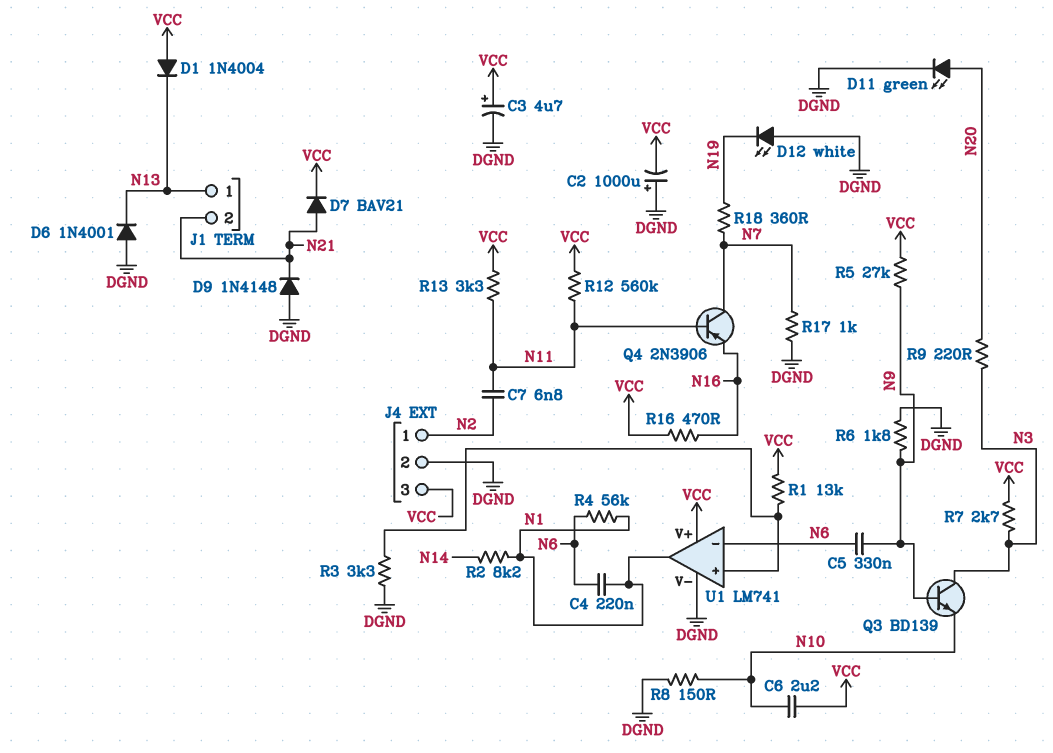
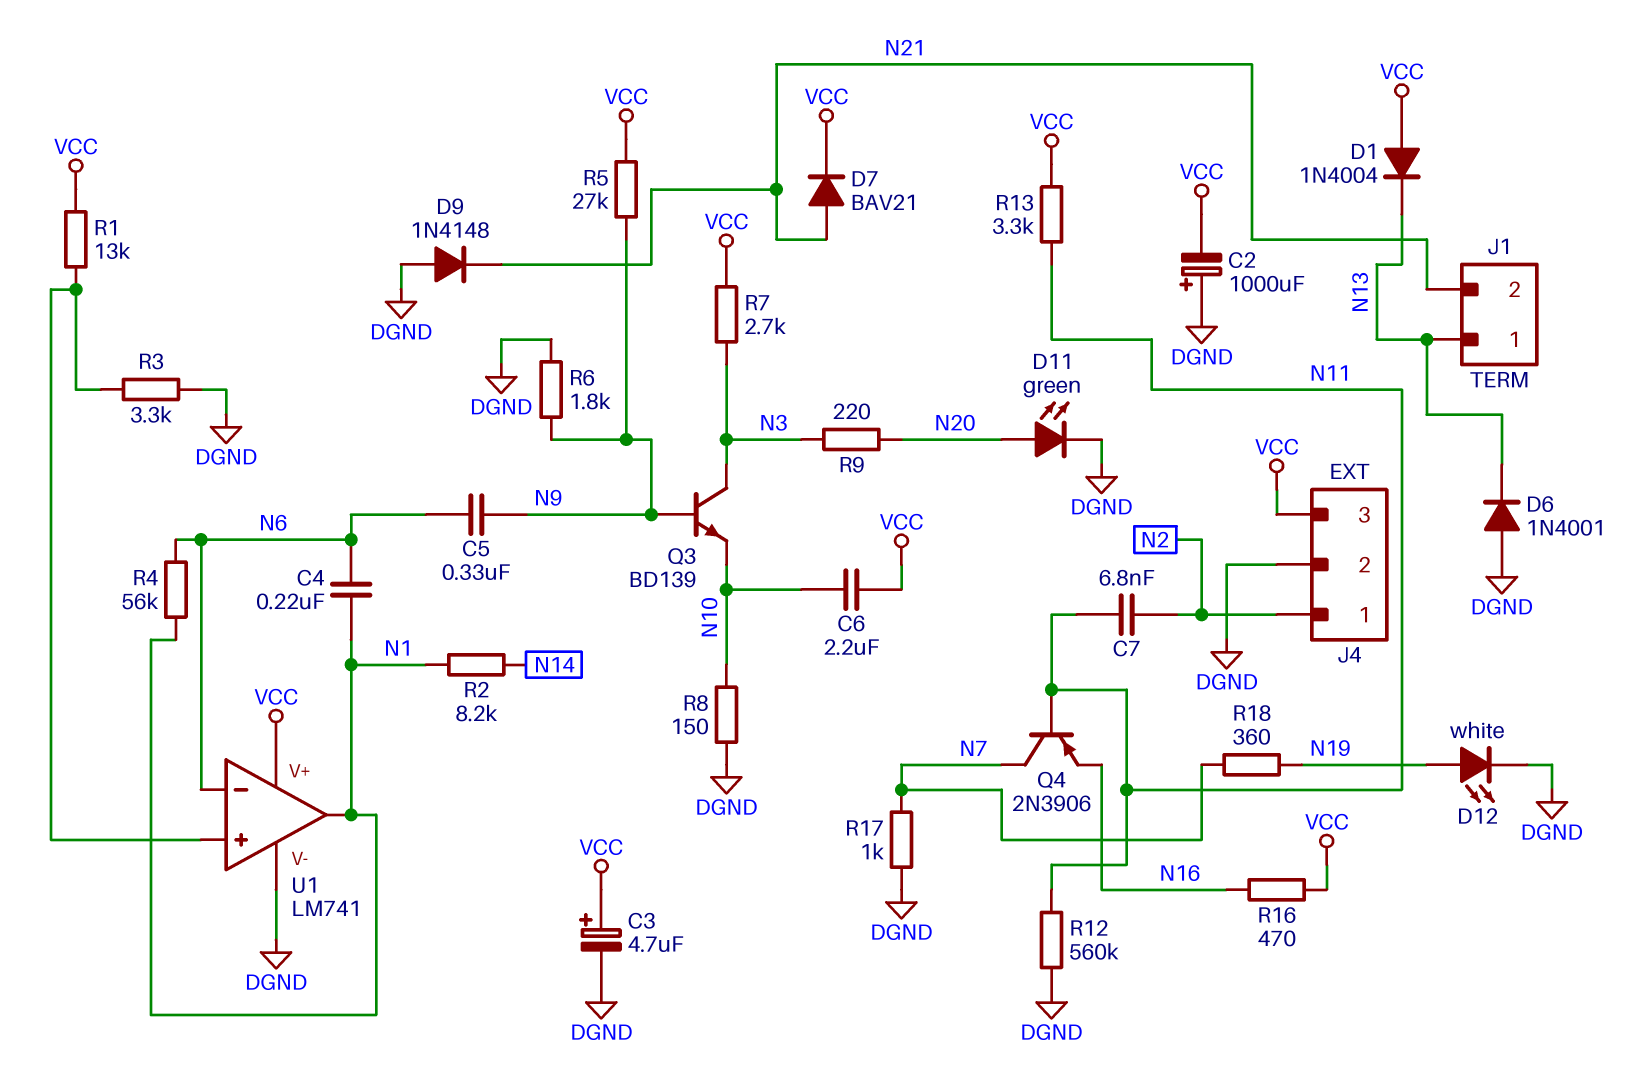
D12: LED white (A DGND, K N19) -> LED white (A N19, K DGND)
R12: 560k (N11, VCC) -> 560k (DGND, N11)

